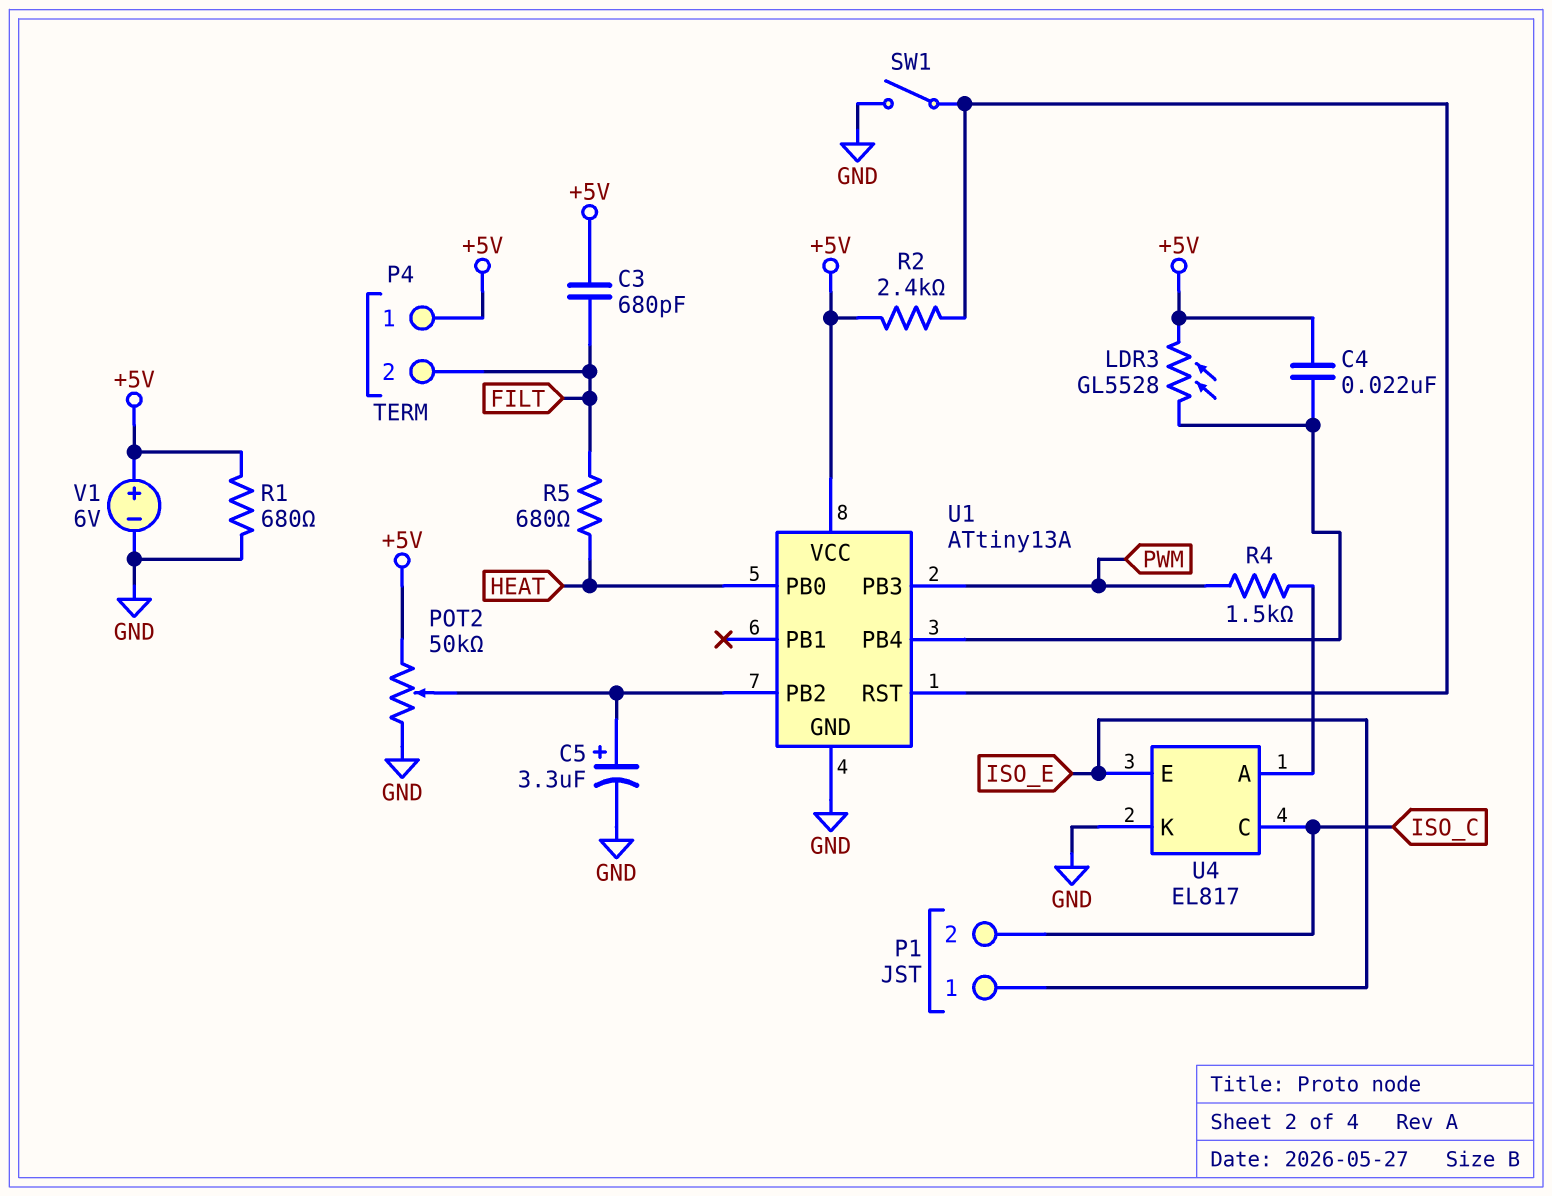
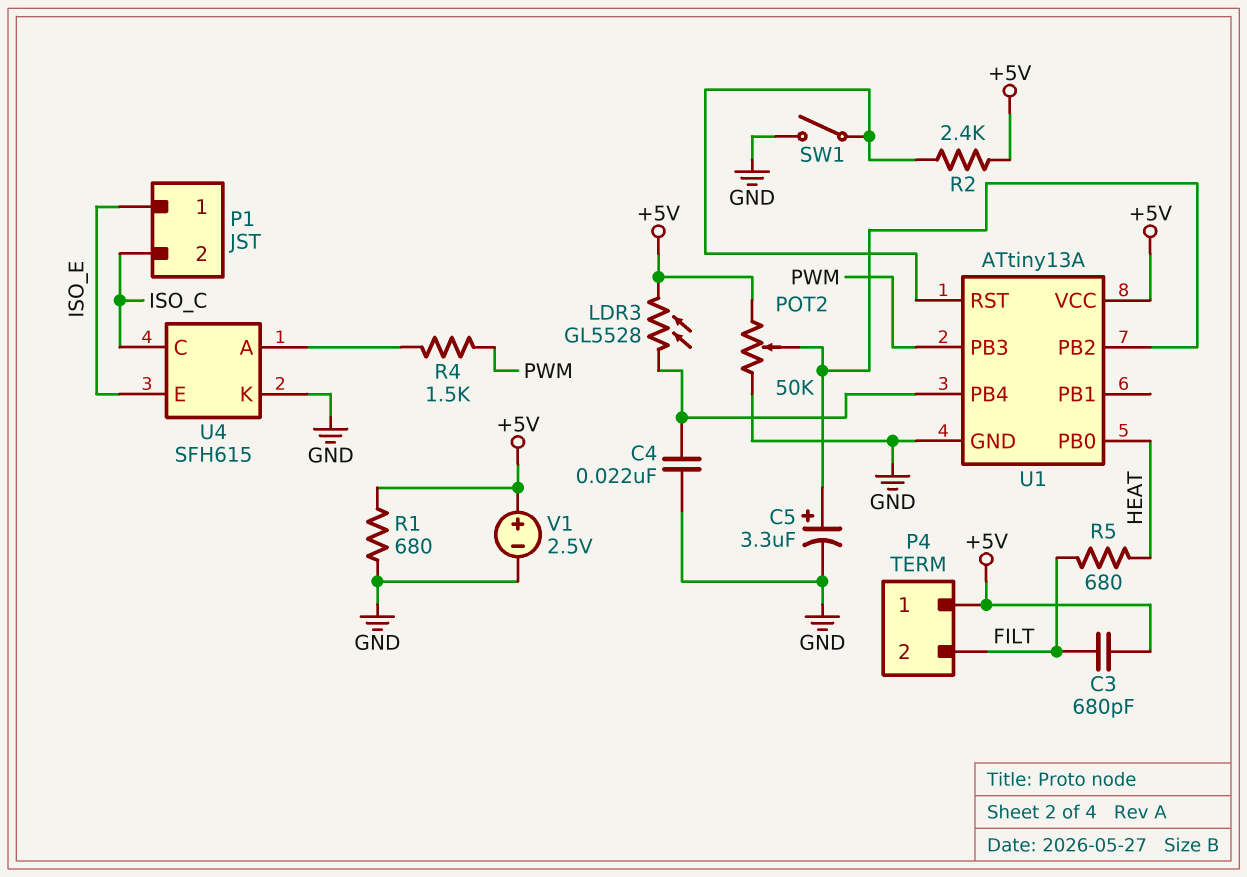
C4: 22nF (+5V, U1/PB4) -> 22nF (GND, U1/PB4)
U4: EL817 -> SFH615
V1: 6V (plus +5V, minus GND) -> 2.5V (plus +5V, minus GND)

